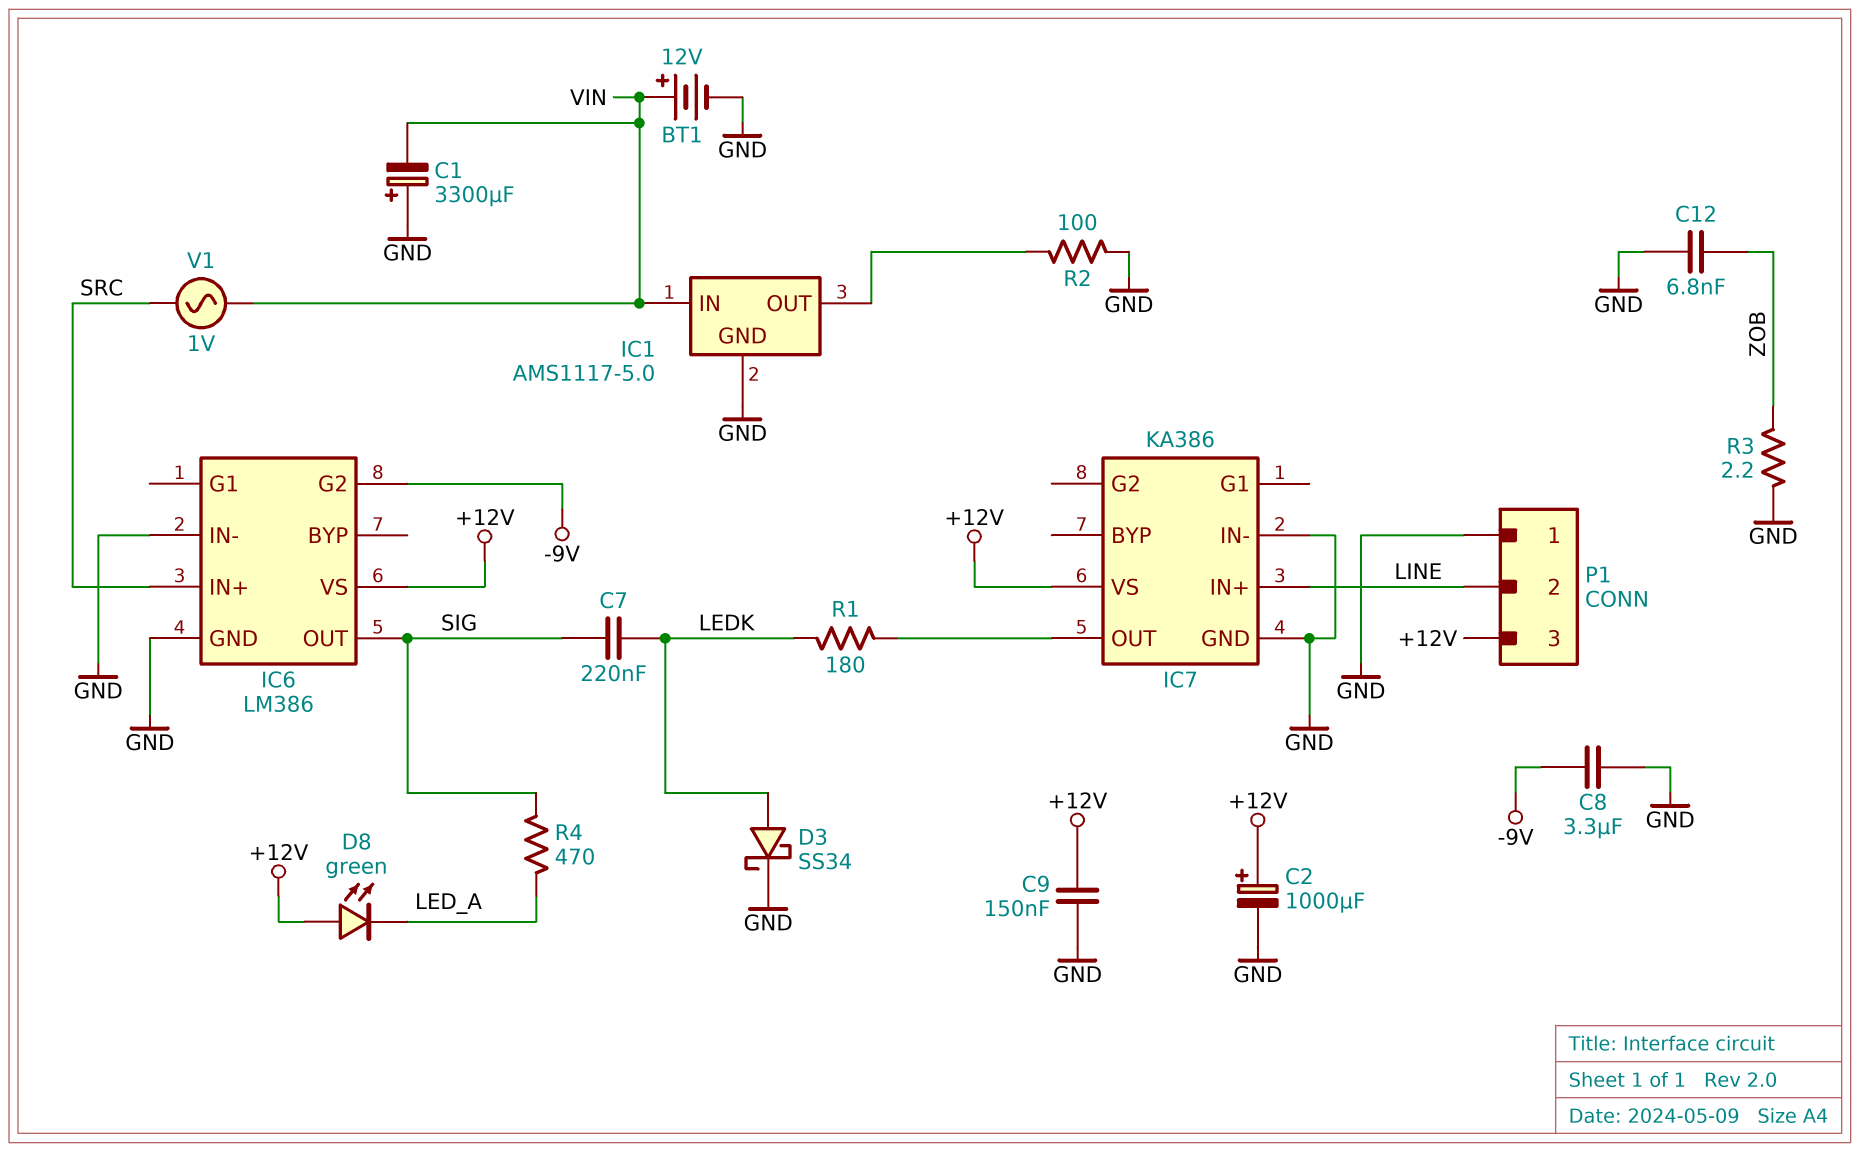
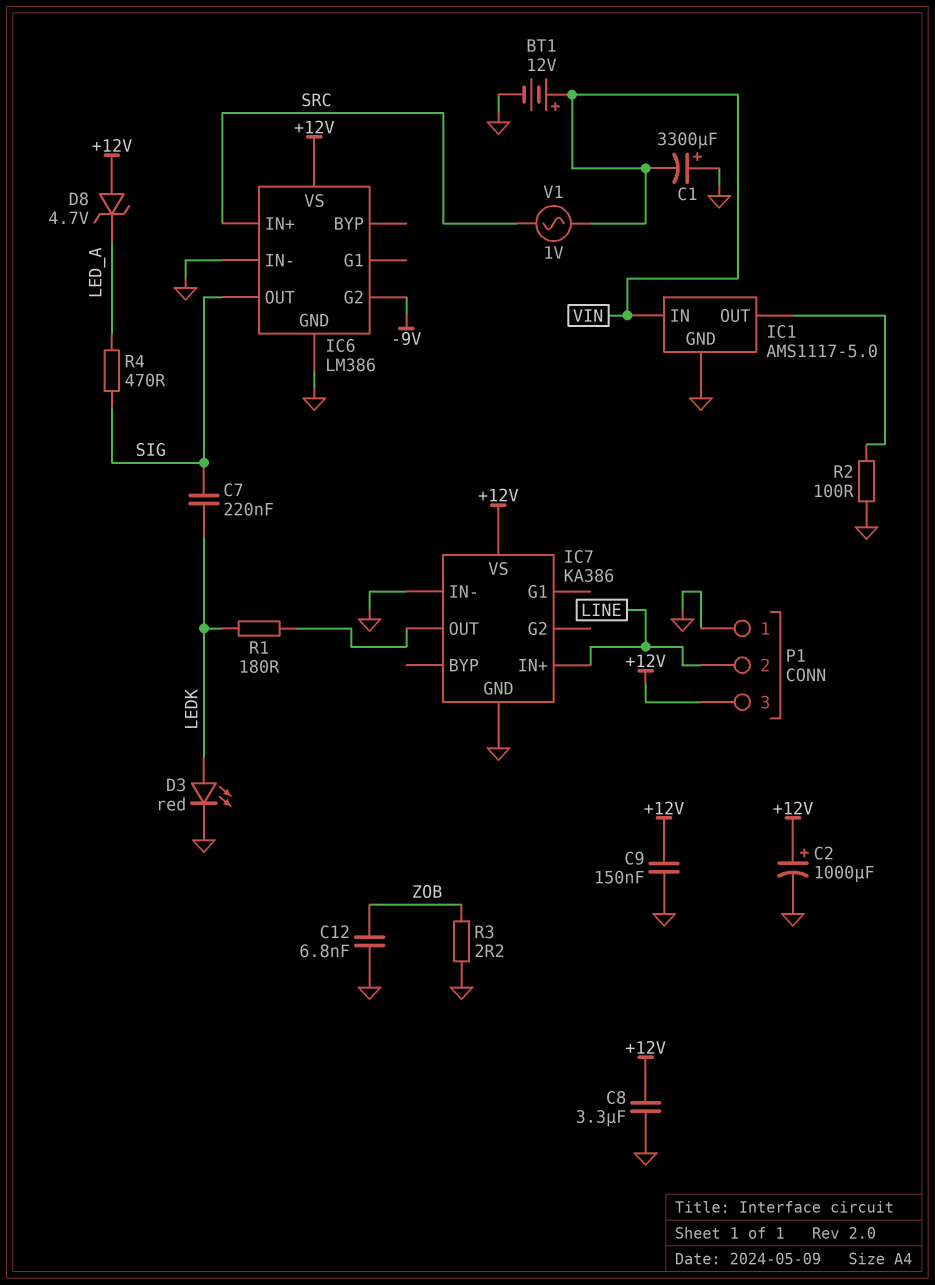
C8: 3.3uF (-9V, GND) -> 3.3uF (+12V, GND)
D3: schottky SS34 (A LEDK, K GND) -> LED red (A LEDK, K GND)
D8: LED green (A +12V, K LED_A) -> zener 4.7V (A +12V, K LED_A)

